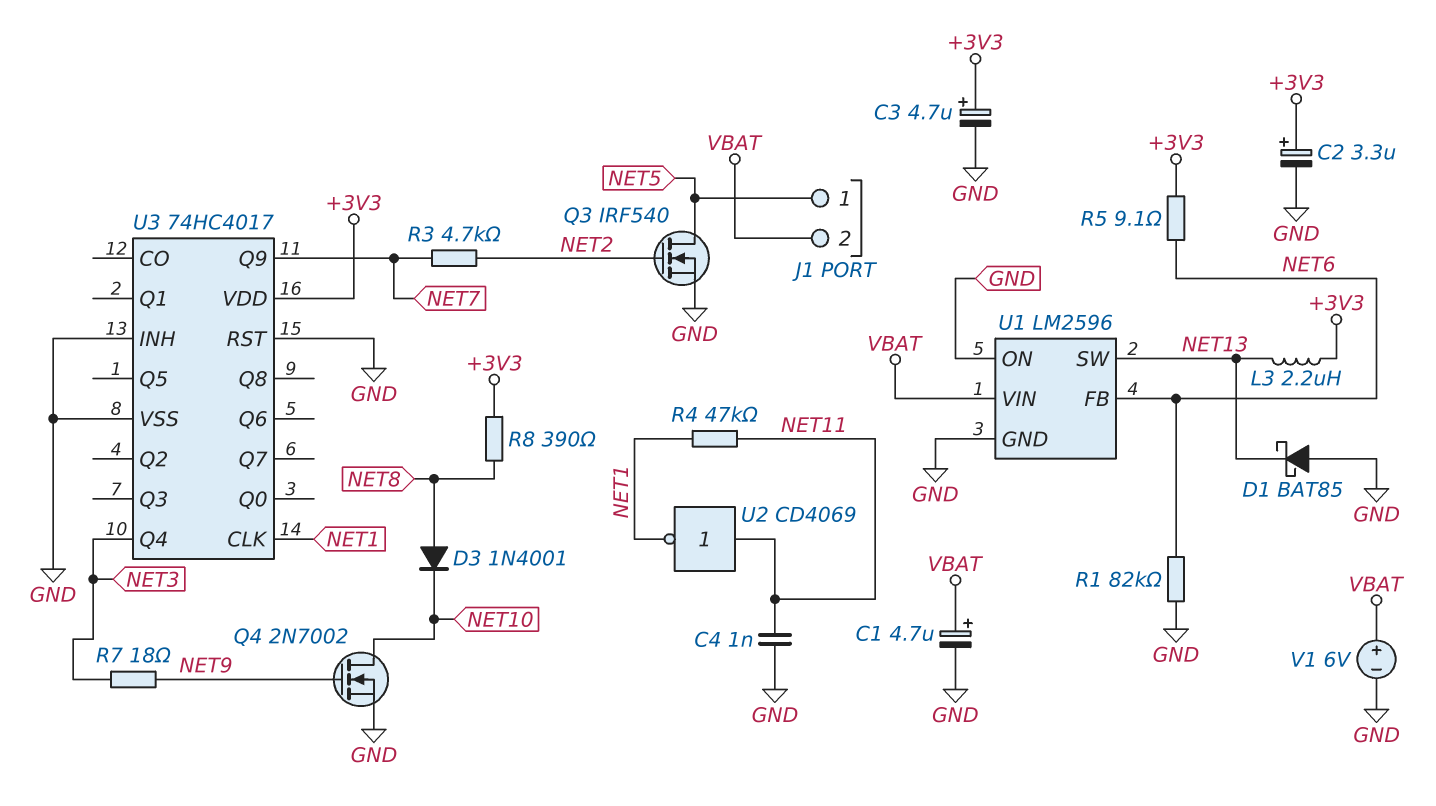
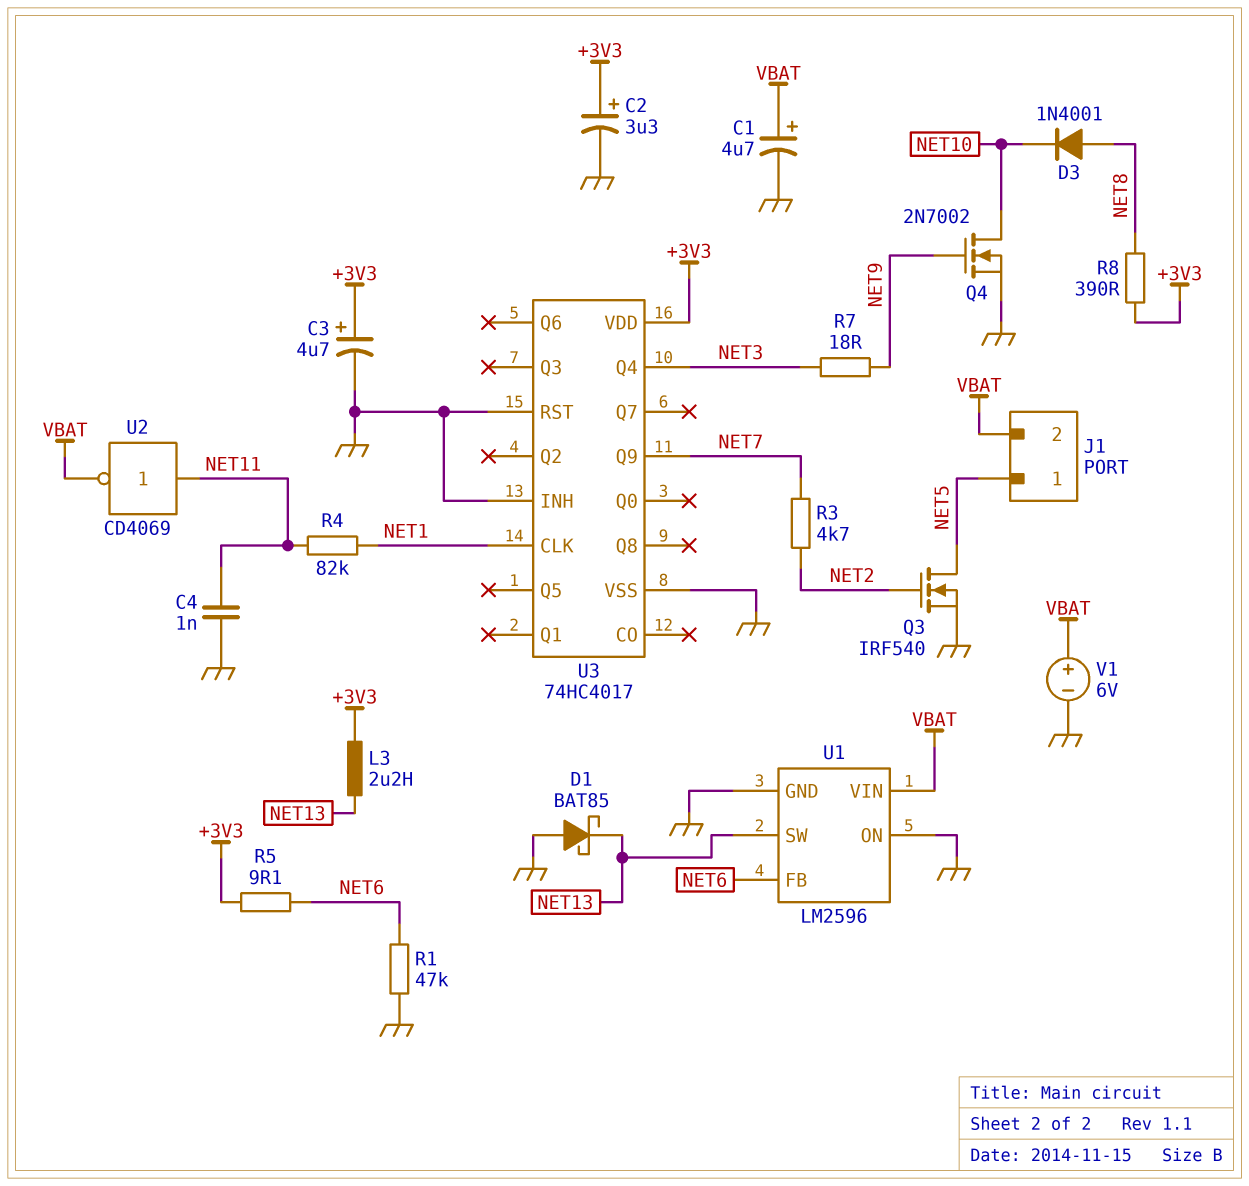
R1: 82k (GND, NET6) -> 47k (GND, NET6)
R4: 47k (NET1, NET11) -> 82k (NET1, NET11)
U2: NOT CD4069 (in NET11, out NET1) -> NOT CD4069 (in NET11, out VBAT)

